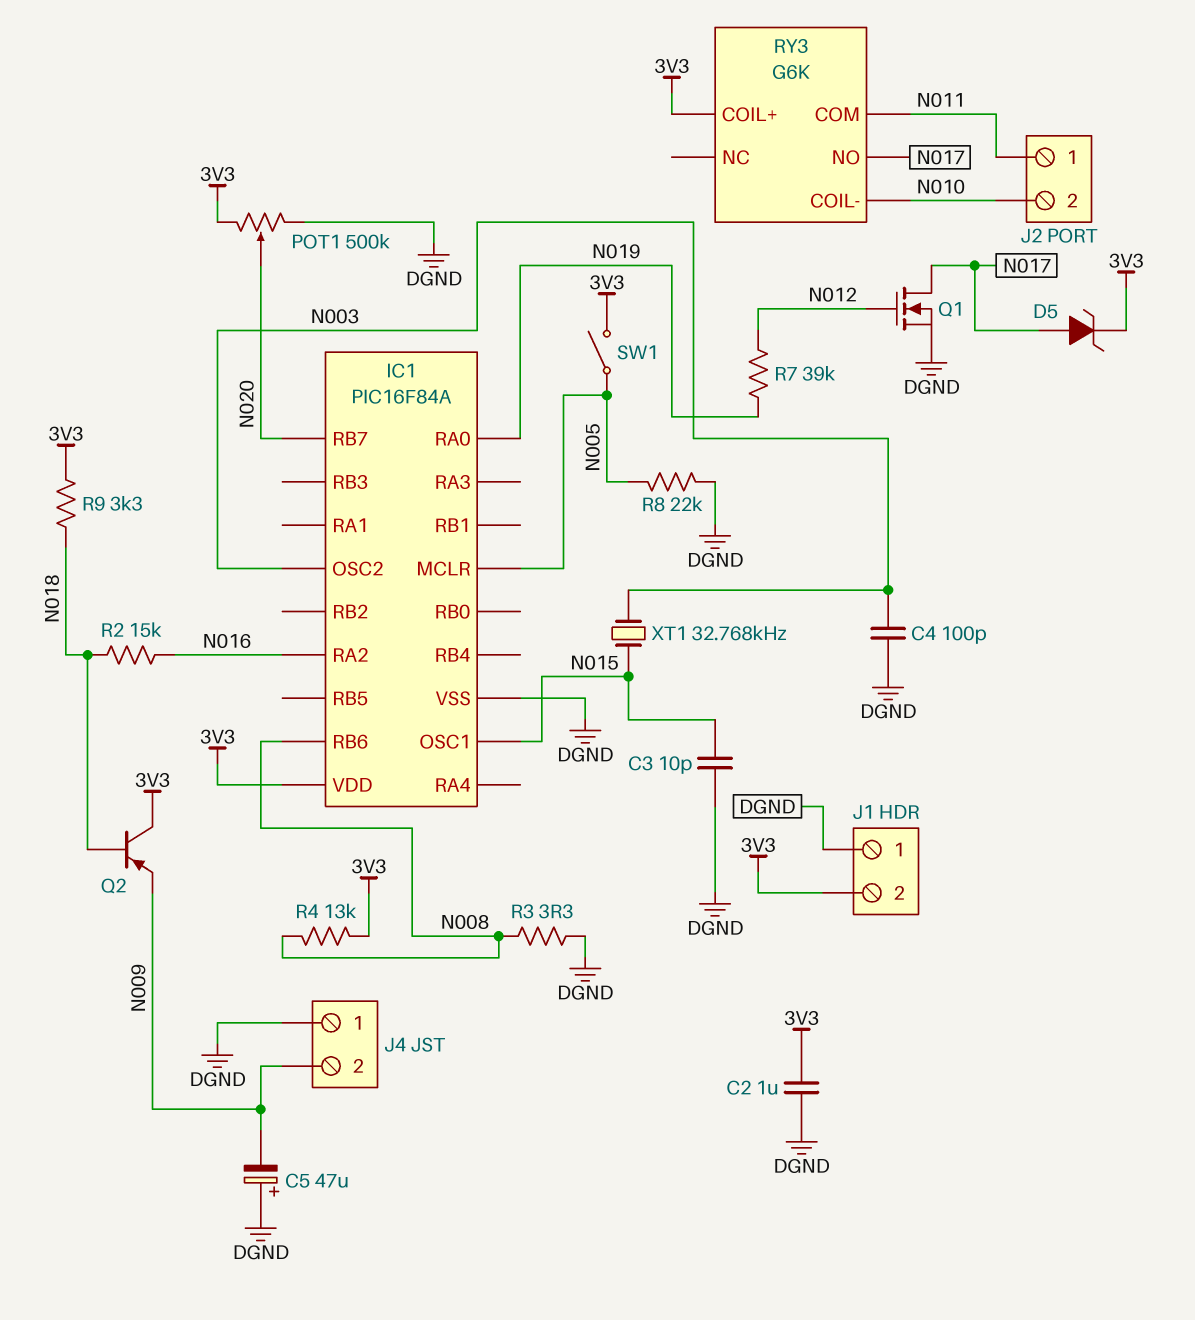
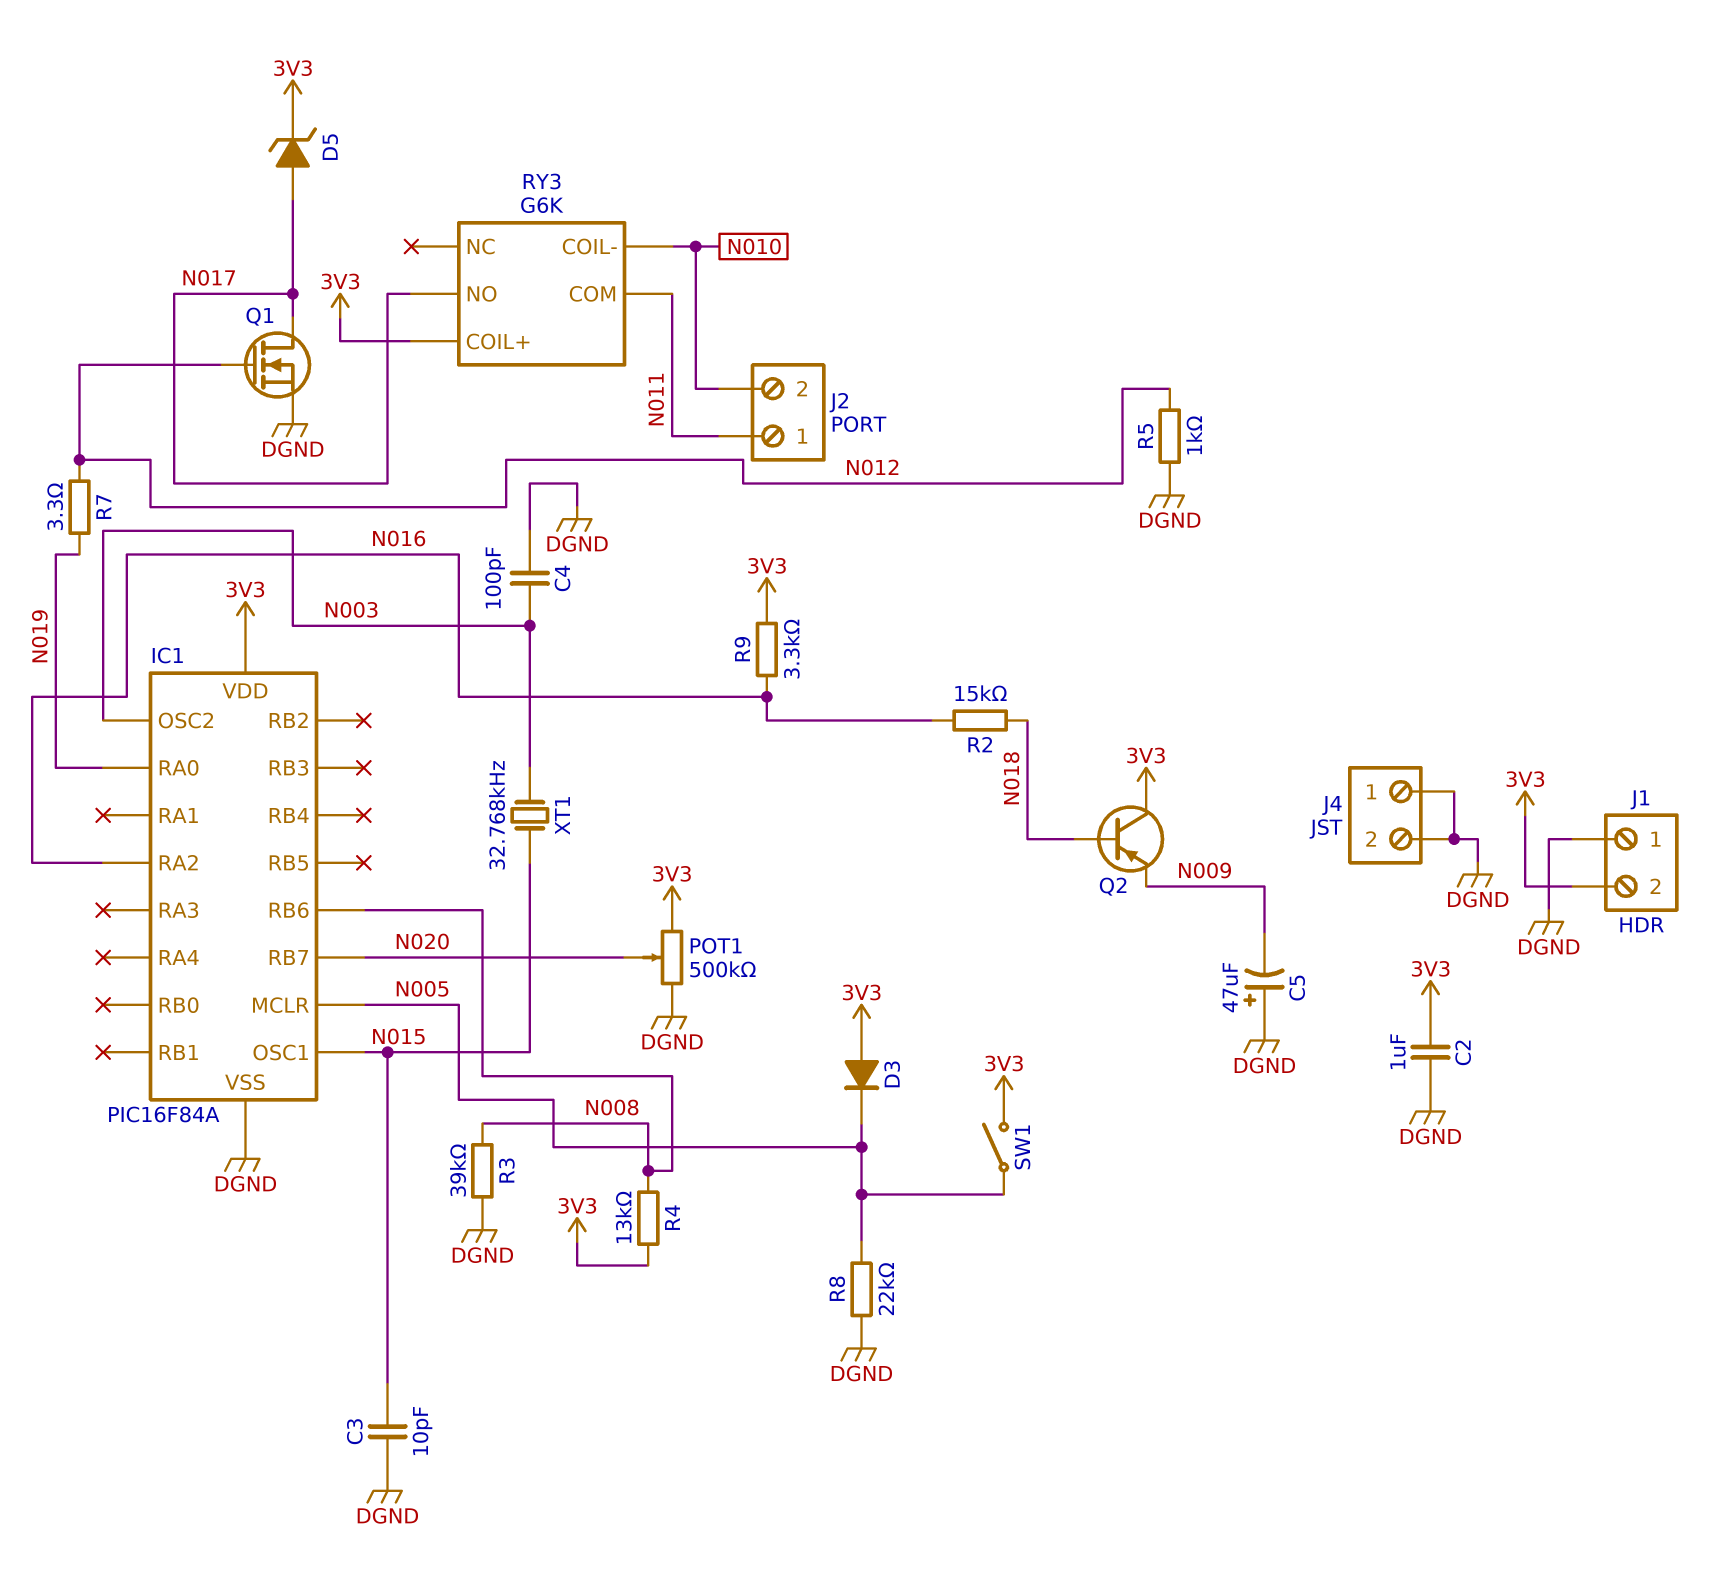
D3: none -> diode (A 3V3, K N005)
J4 pin 2: N009 -> DGND
R3: 3.3 (DGND, N008) -> 39k (DGND, N008)
R5: none -> 1k (DGND, N012)
R7: 39k (N012, N019) -> 3.3 (N012, N019)
R9: 3.3k (3V3, N018) -> 3.3k (3V3, N016)

